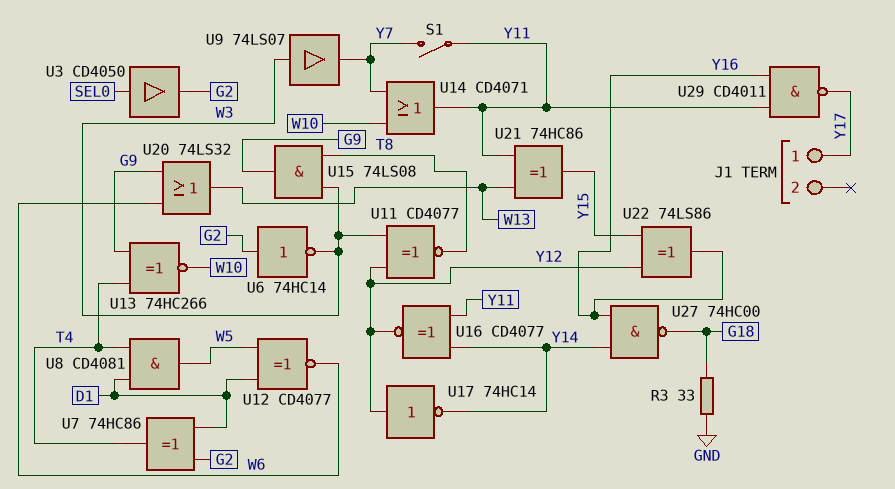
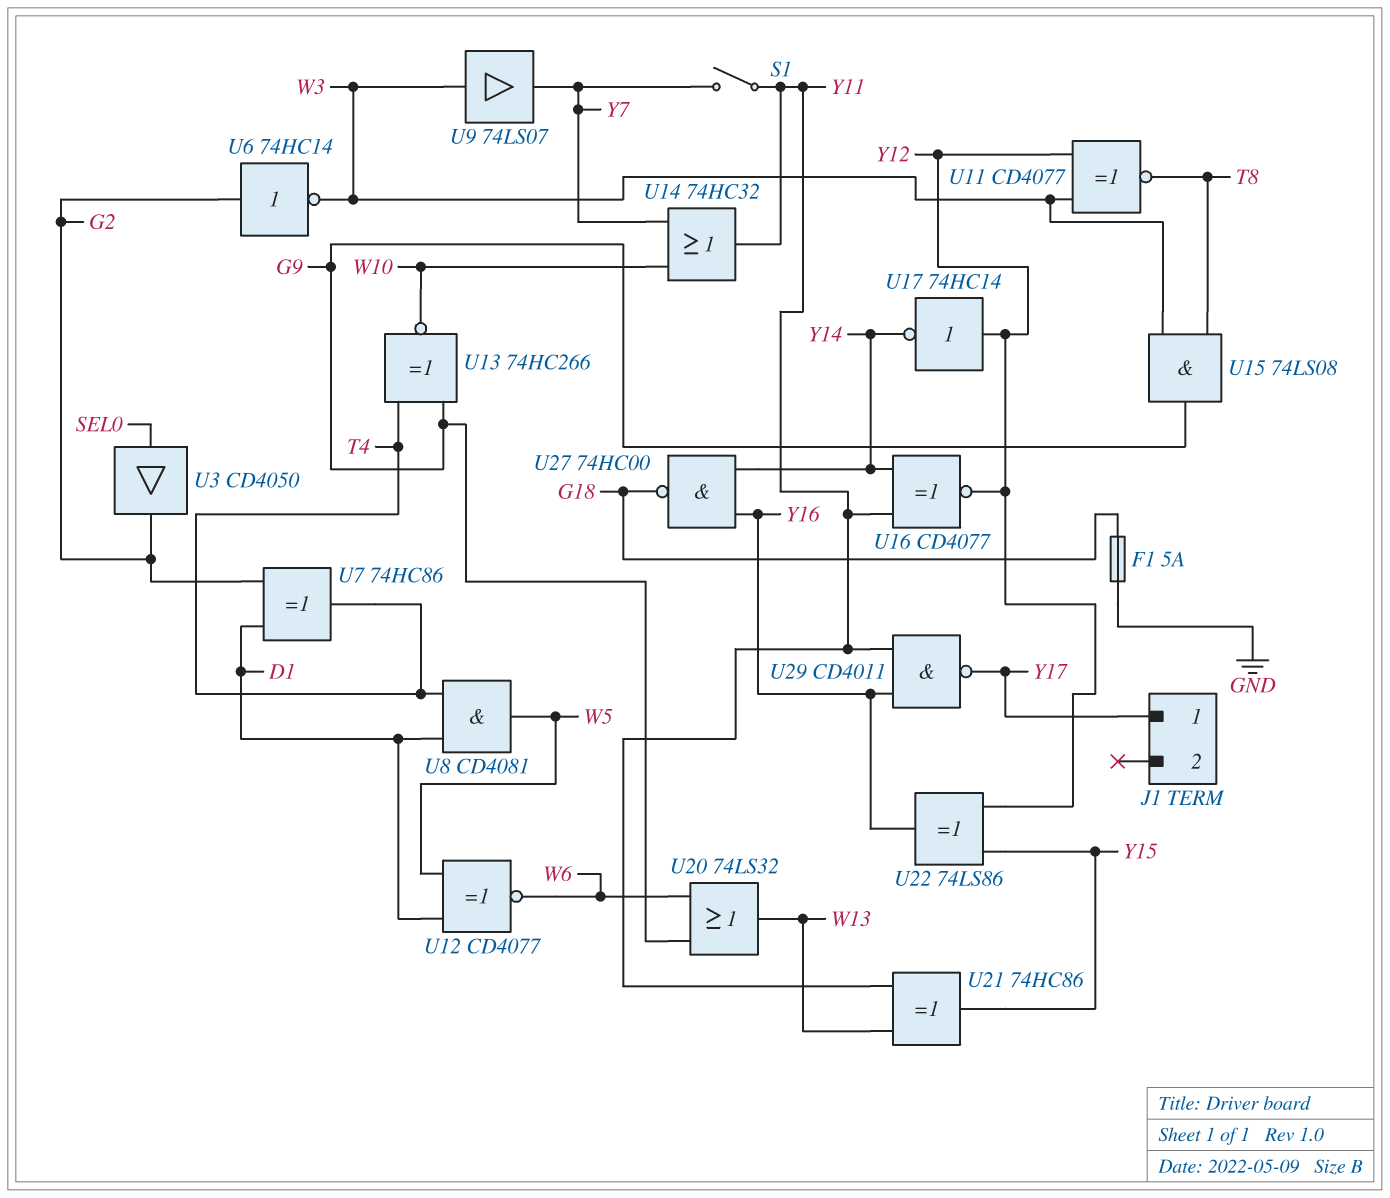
F1: none -> 5A (G18, GND)
R3: 33 (G18, GND) -> none
U14: OR CD4071 (in W10, in Y7, out Y11) -> OR 74HC32 (in W10, in Y7, out Y11)

